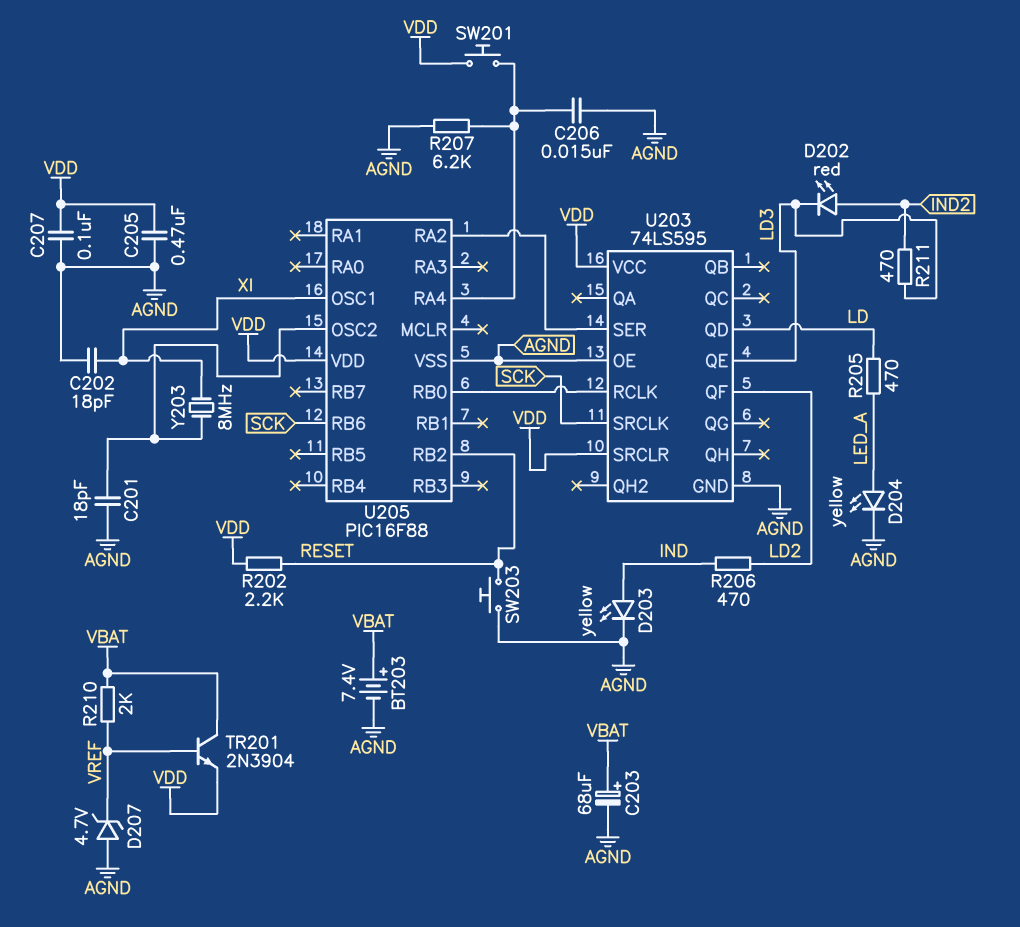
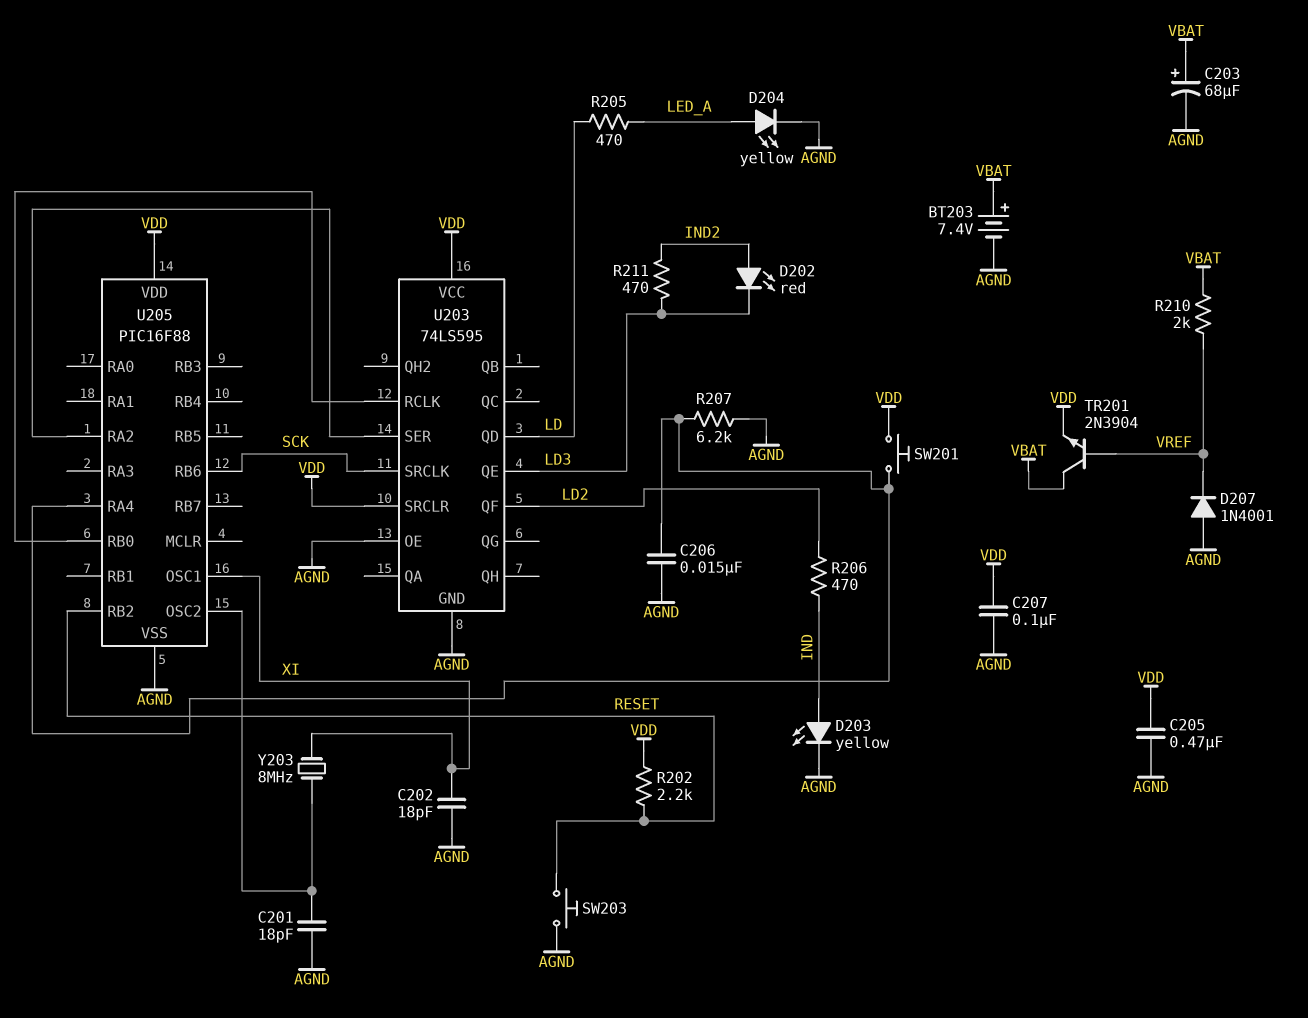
D207: zener 4.7V (A AGND, K VREF) -> diode 1N4001 (A AGND, K VREF)

